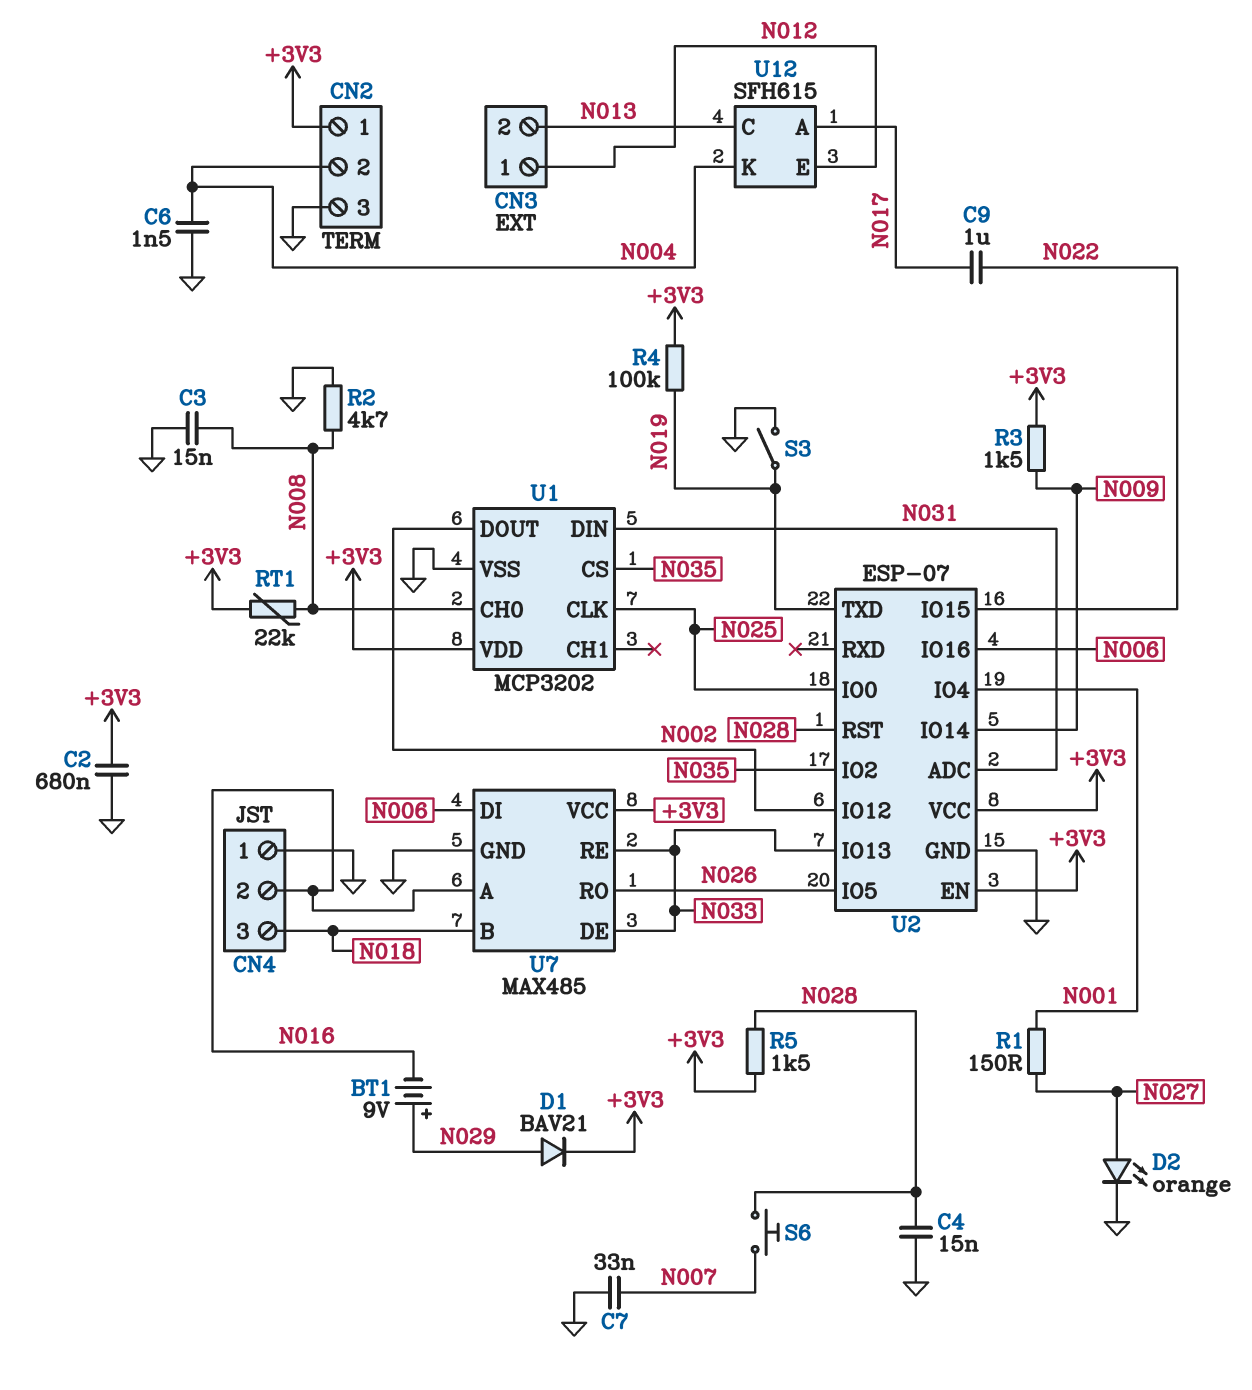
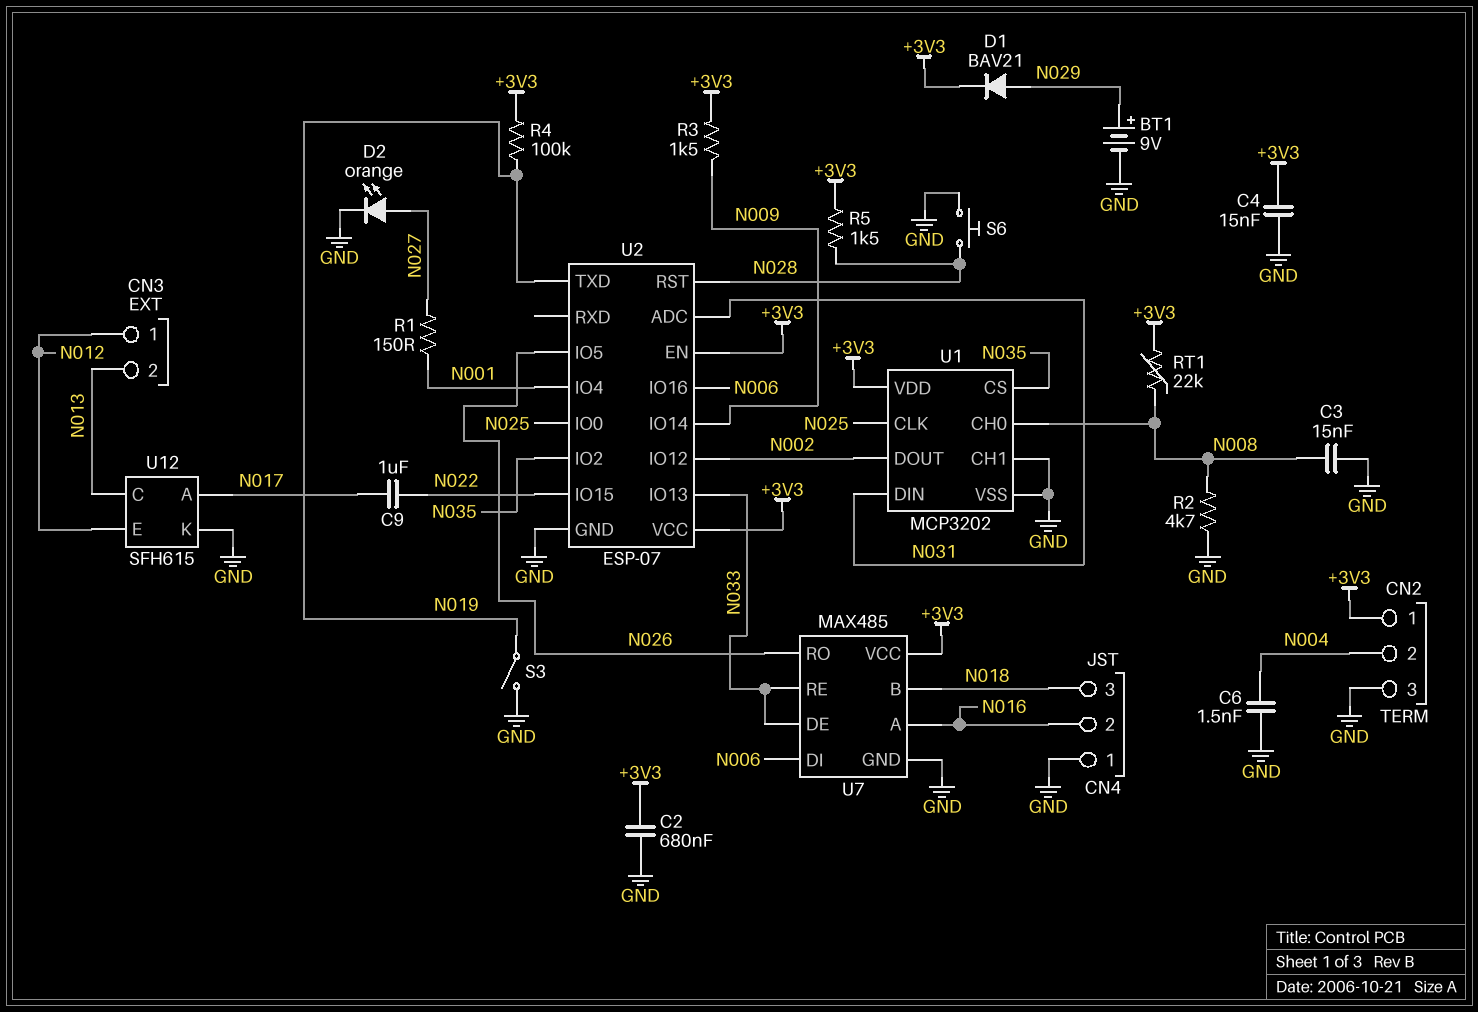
BT1: 9V (plus N029, minus N016) -> 9V (plus N029, minus GND)
C4: 15nF (GND, N028) -> 15nF (+3V3, GND)
C7: 33nF (GND, N007) -> none
S6: button (N007, N028) -> button (GND, N028)
U1 pin CH1: none -> GND
U12 pin K: N004 -> GND

